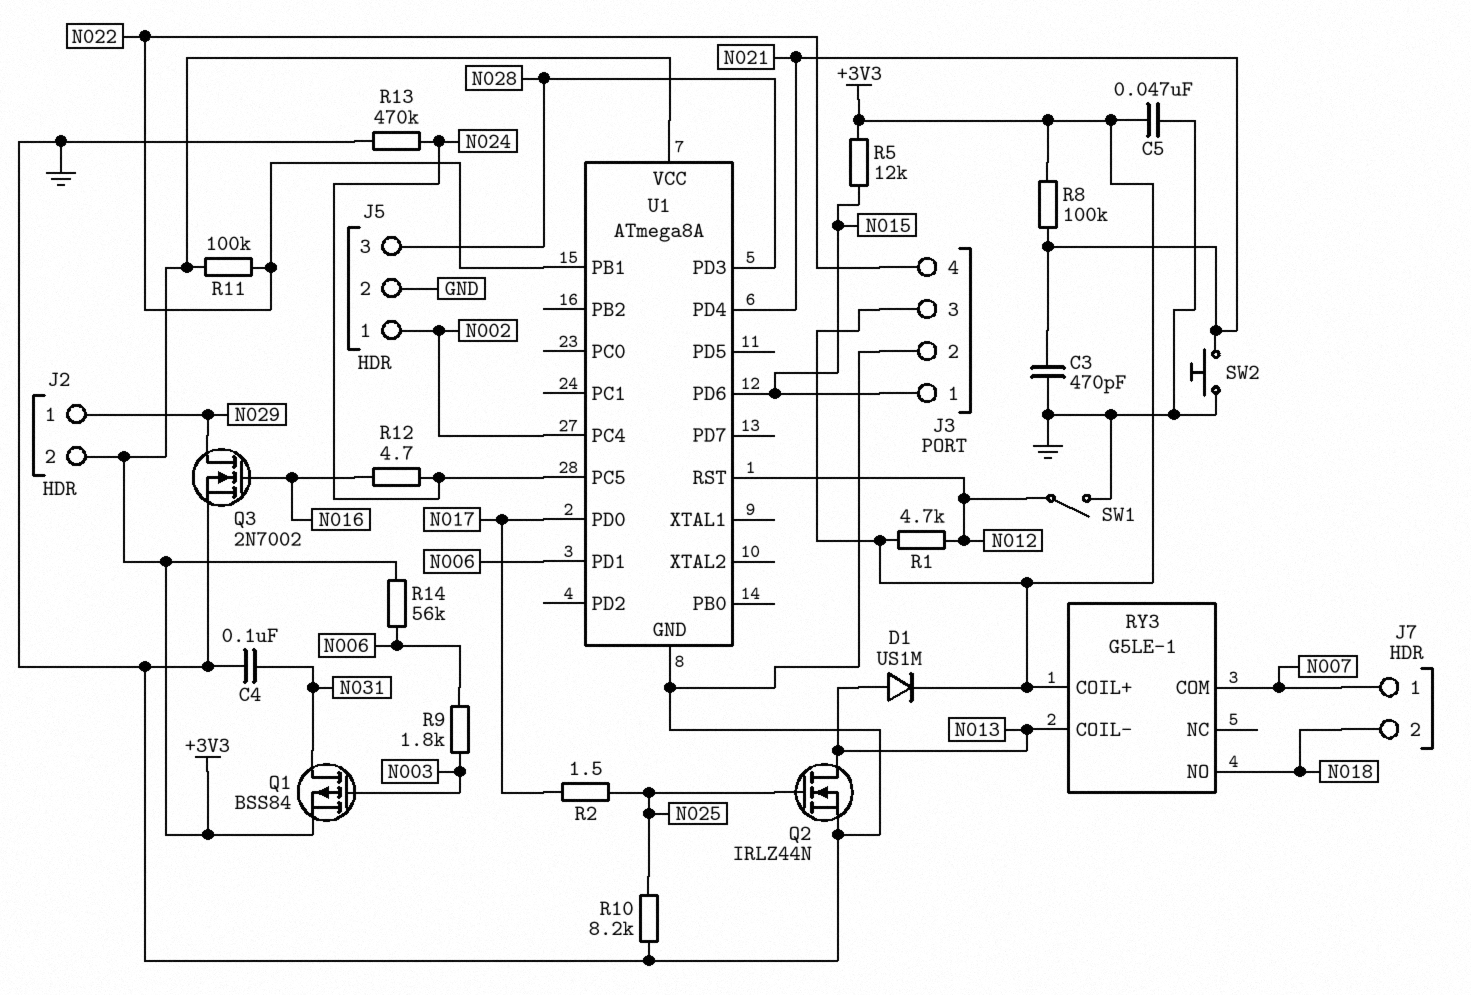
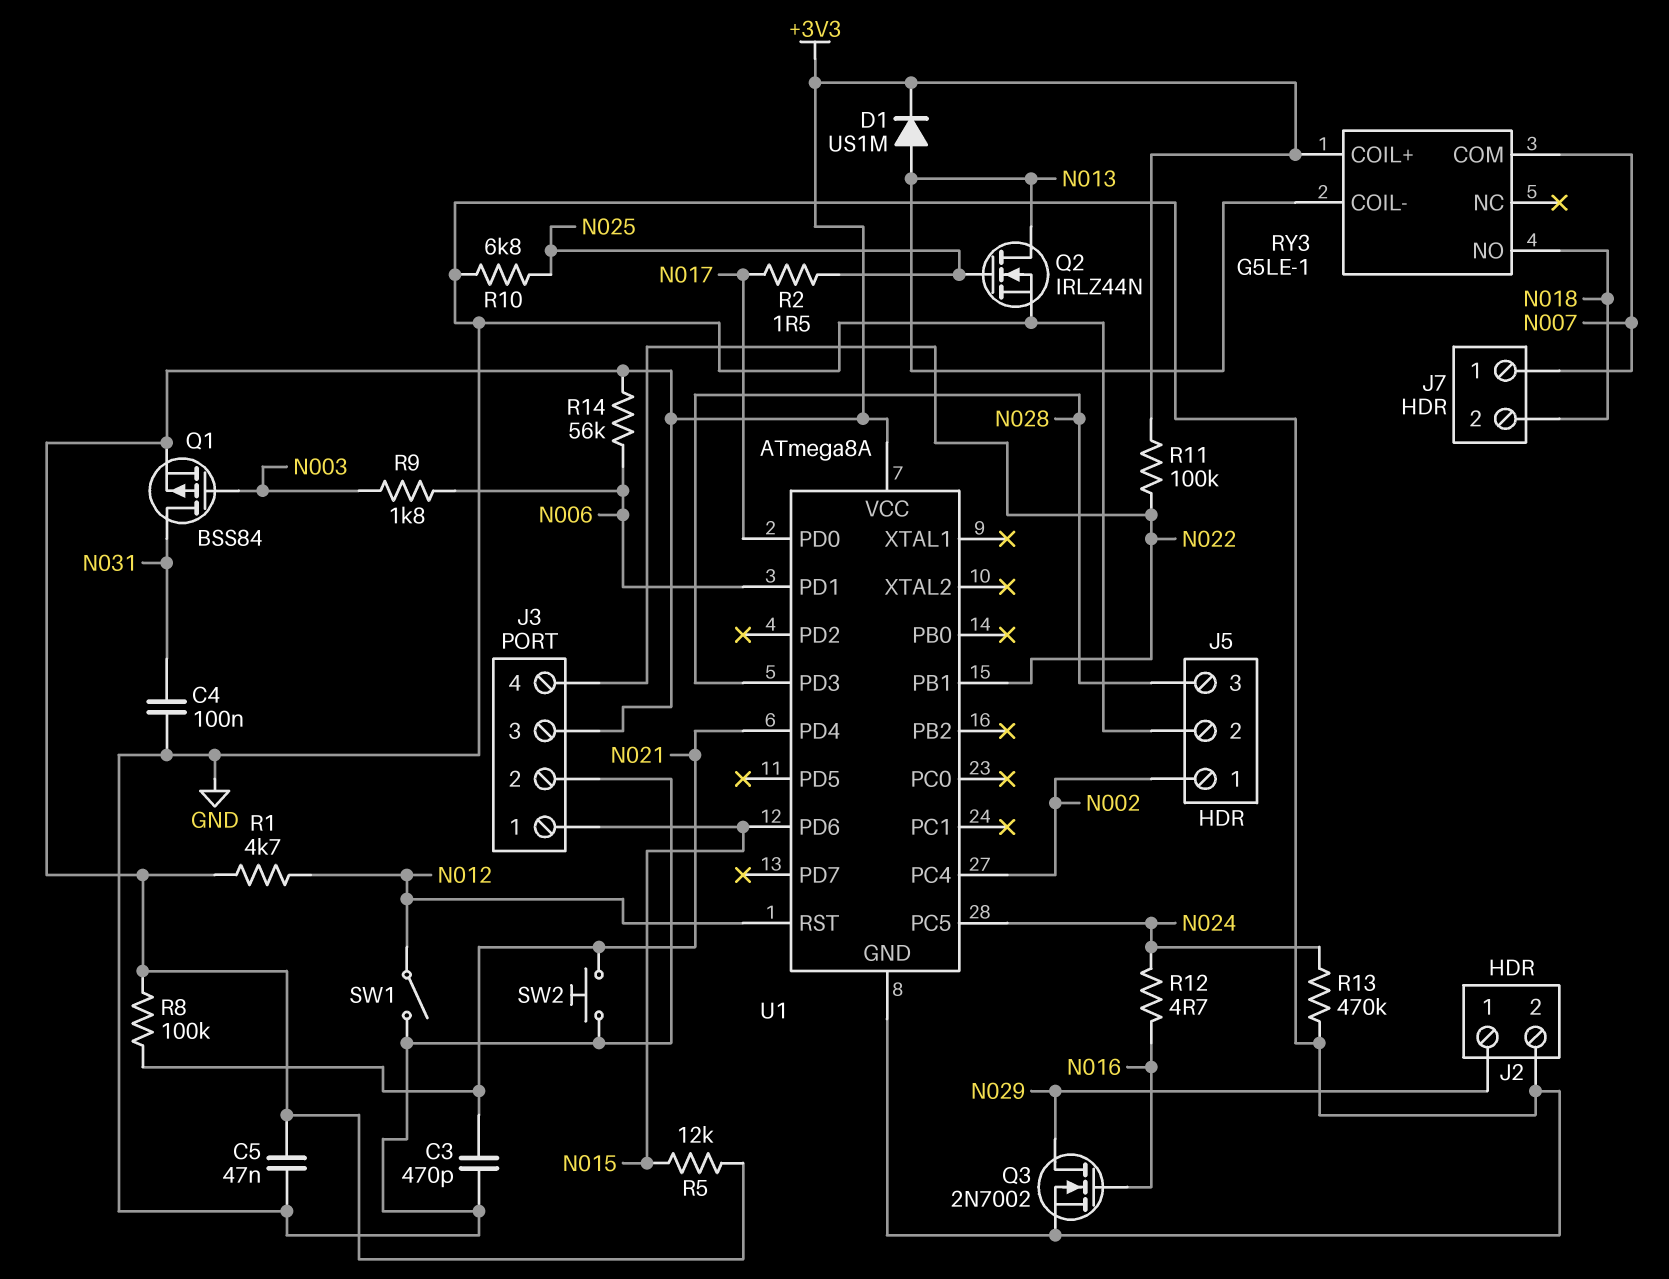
J2 pin 2: +3V3 -> GND
R10: 8.2k (GND, N025) -> 6.8k (GND, N025)

